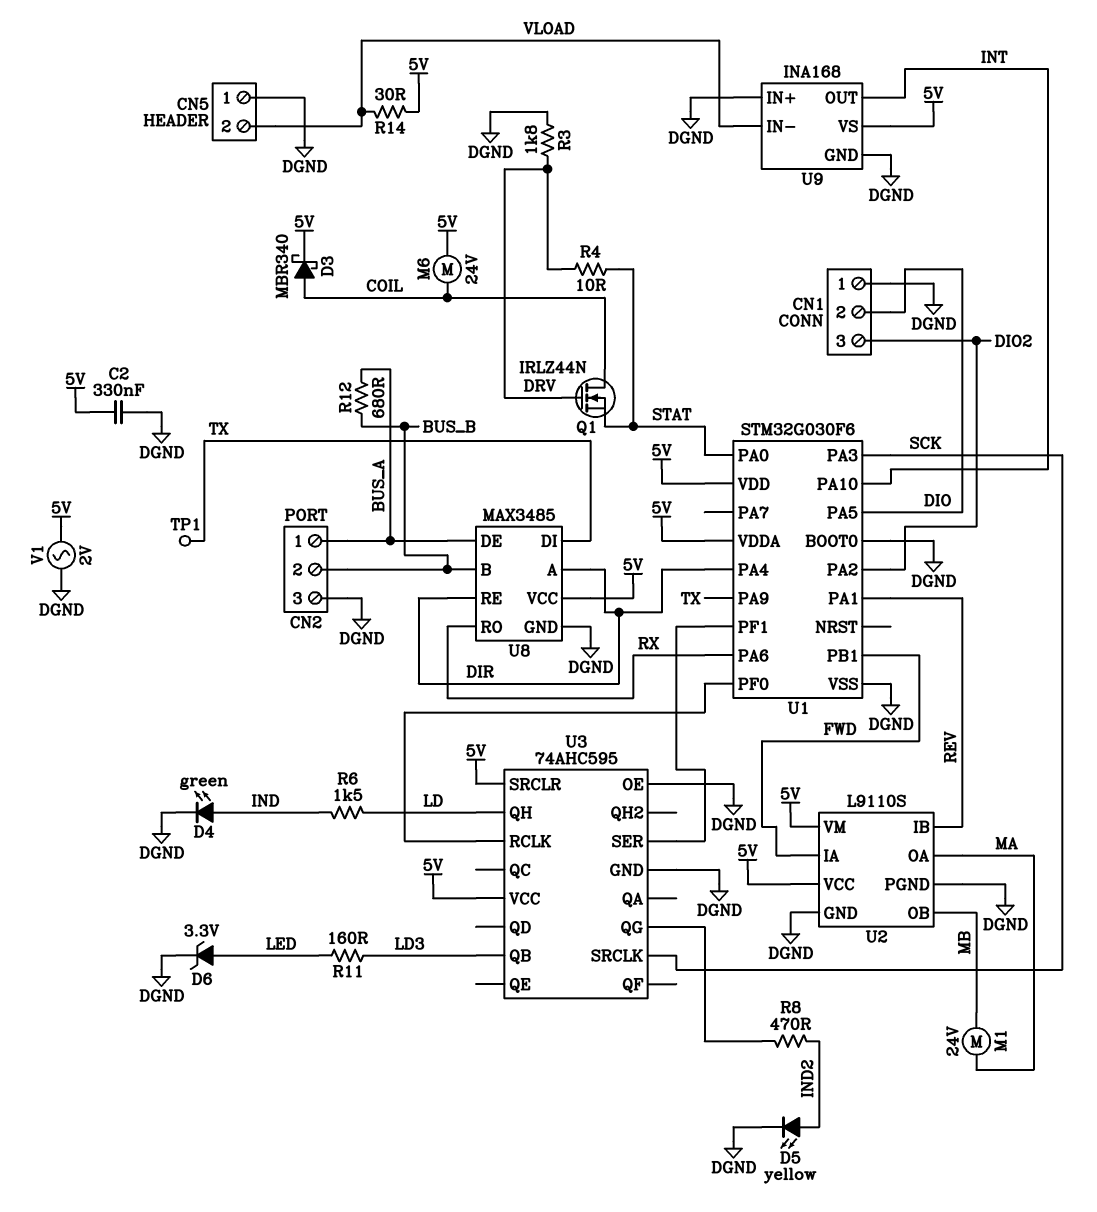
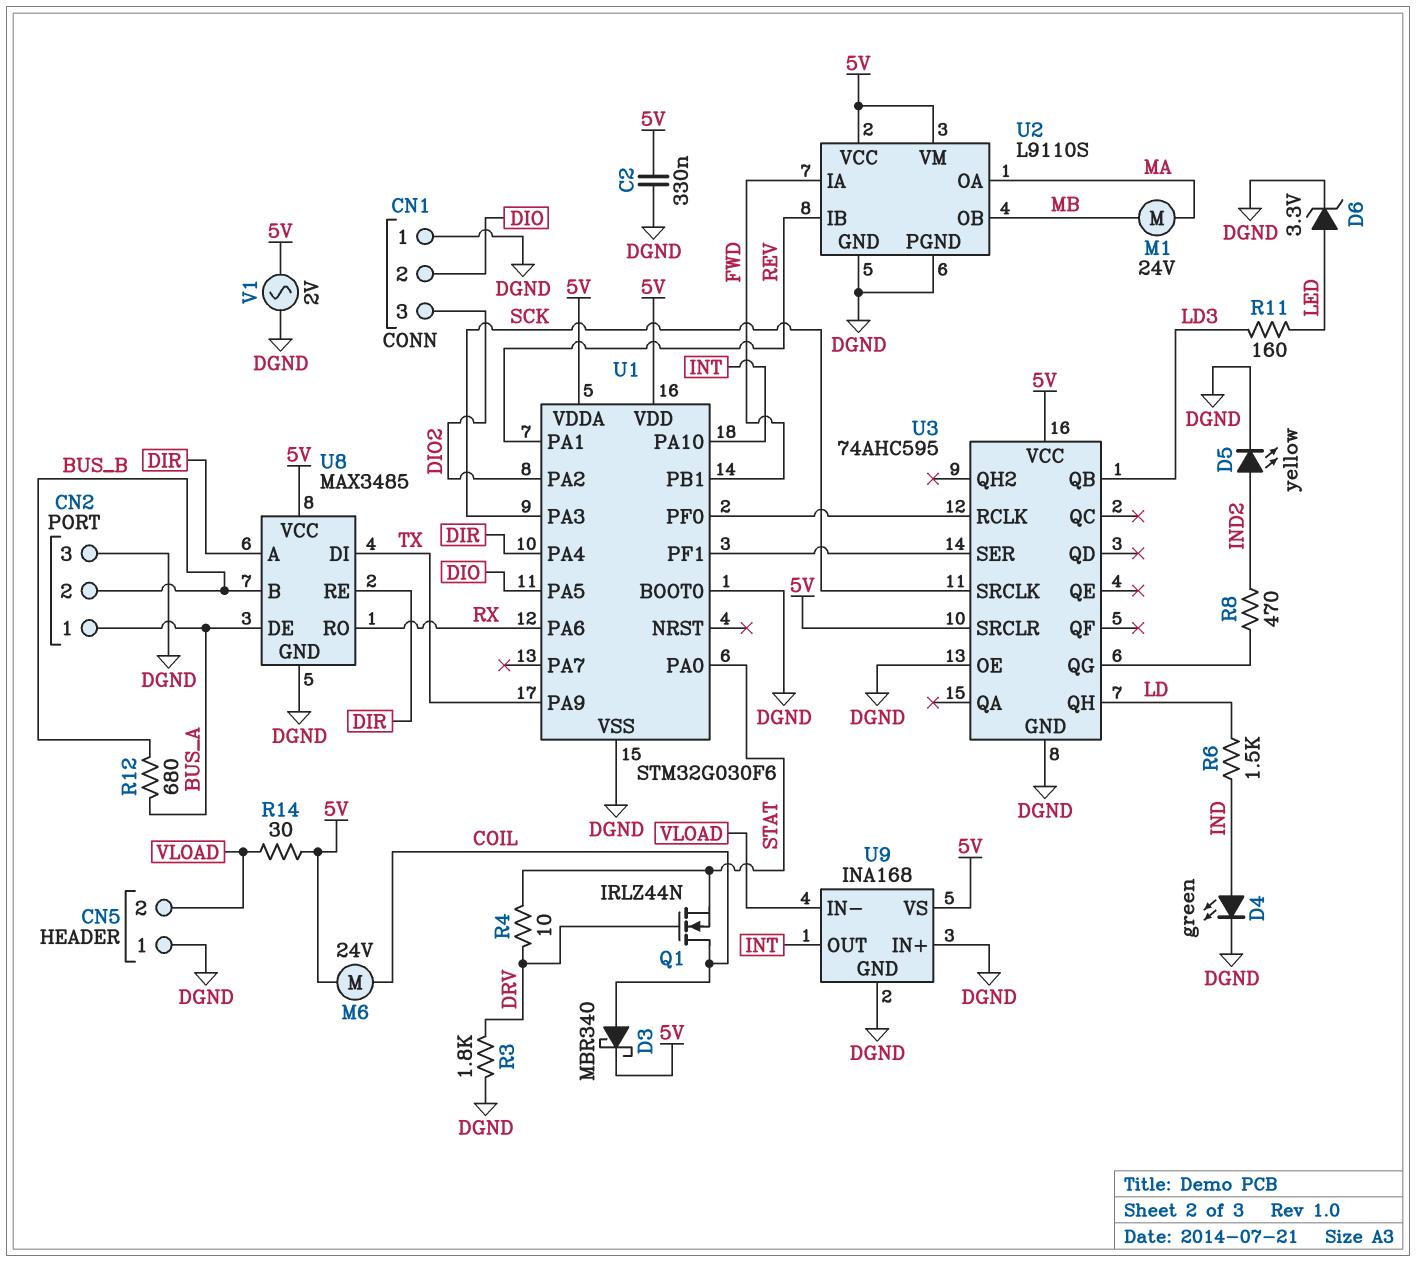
TP1: test point (TX) -> none

